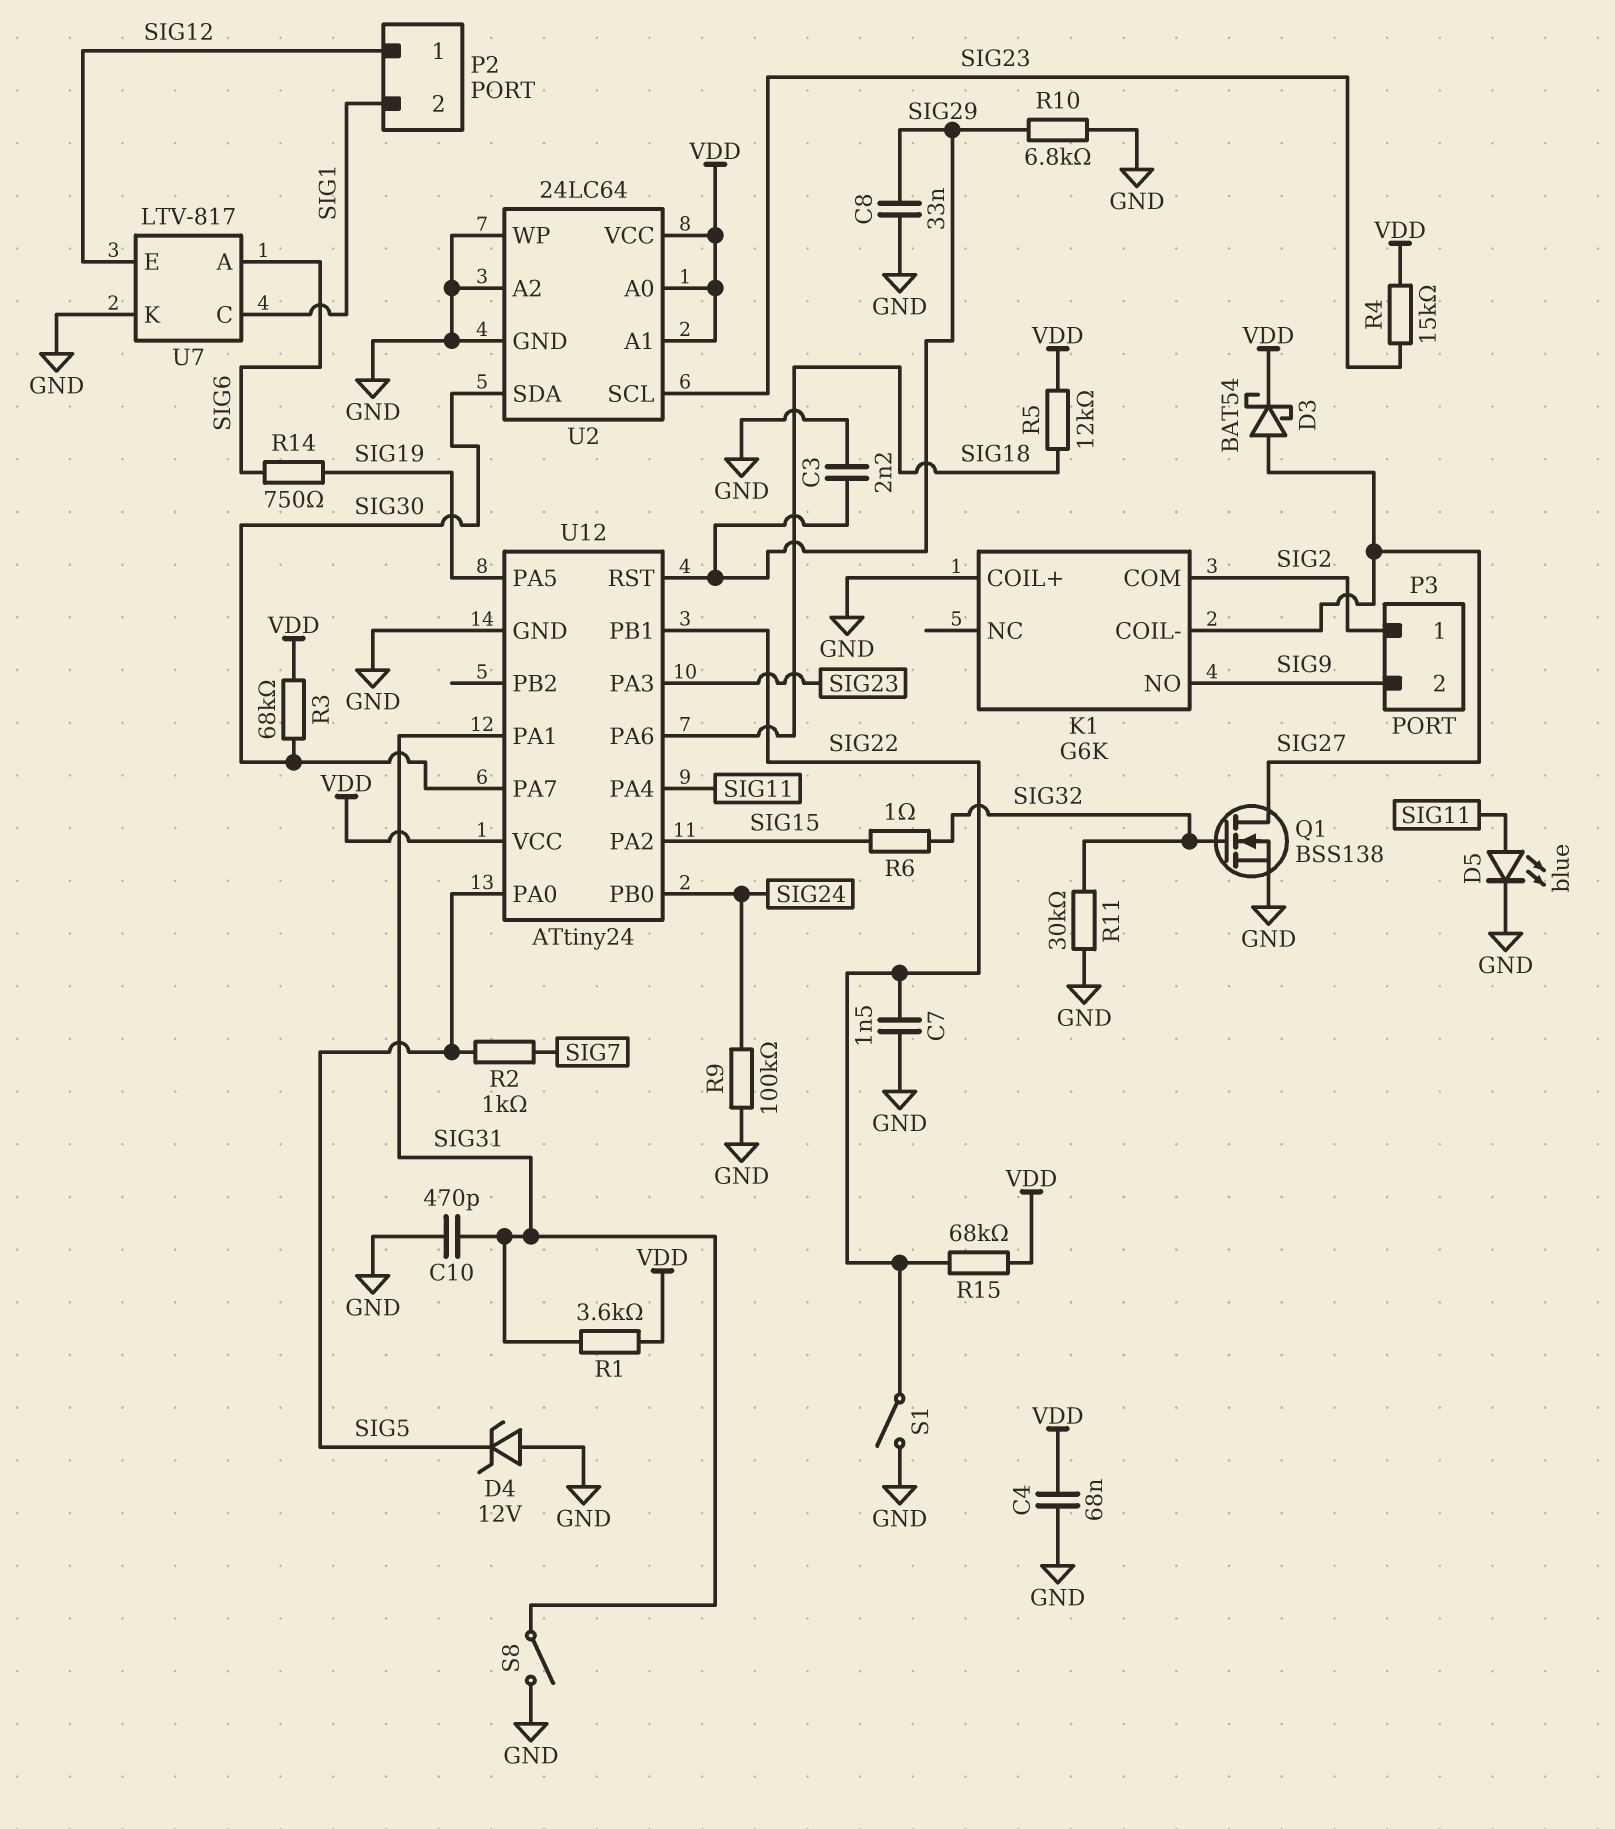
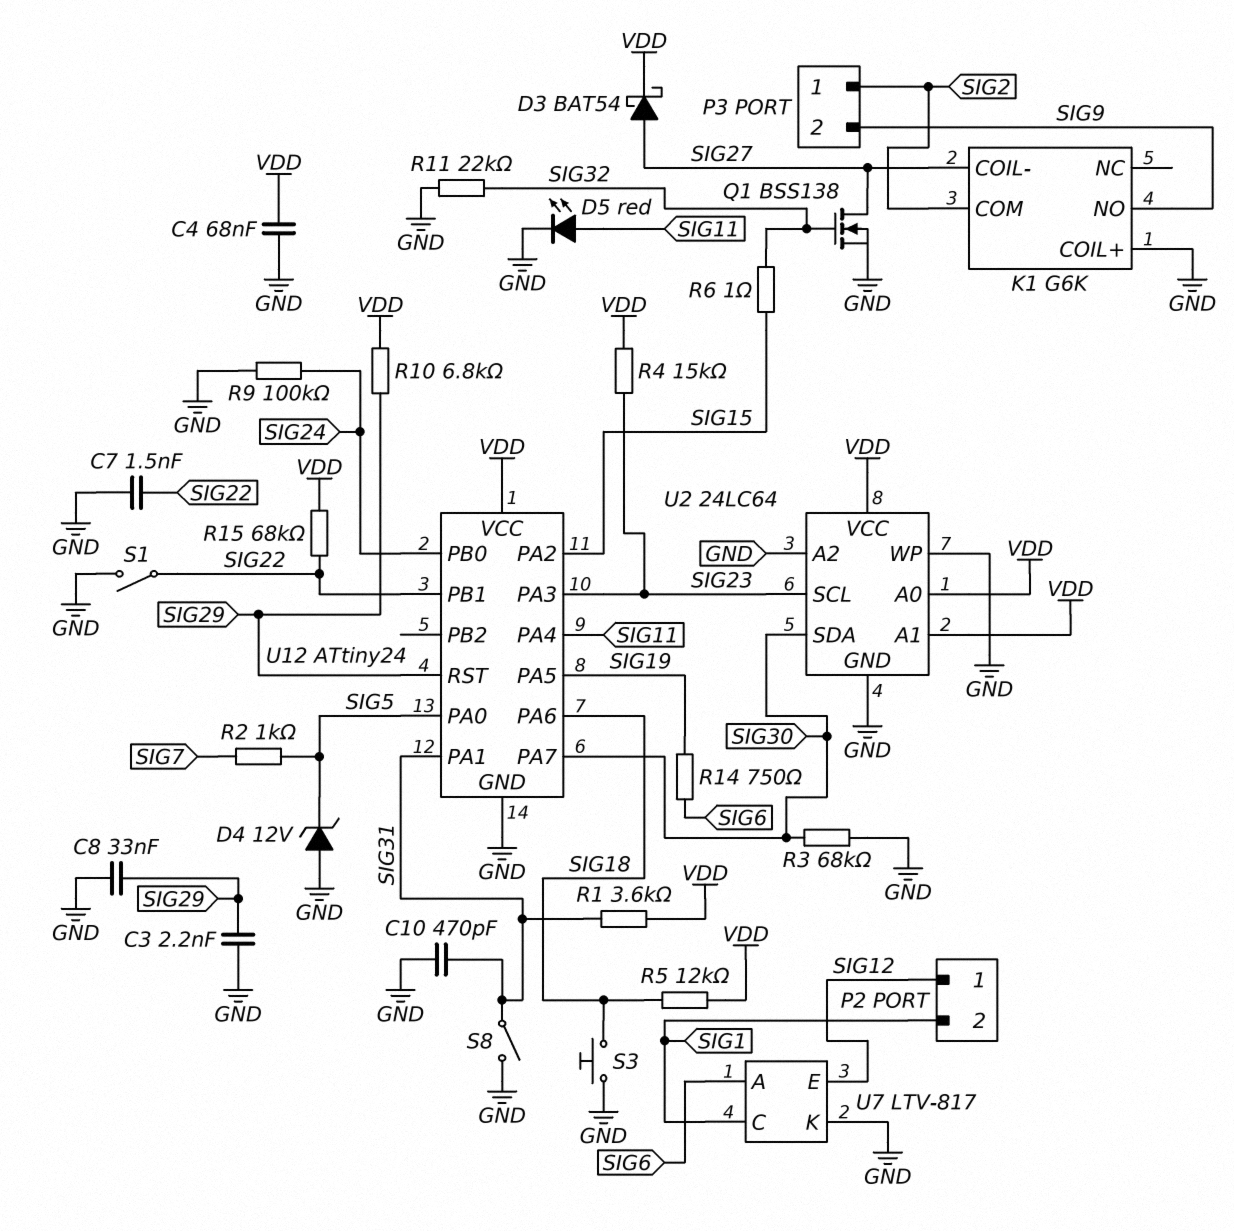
D5: LED blue (A SIG11, K GND) -> LED red (A SIG11, K GND)
R3: 68k (SIG30, VDD) -> 68k (GND, SIG30)
R10: 6.8k (GND, SIG29) -> 6.8k (SIG29, VDD)
R11: 30k (GND, SIG32) -> 22k (GND, SIG32)
S3: none -> button (GND, SIG18)

